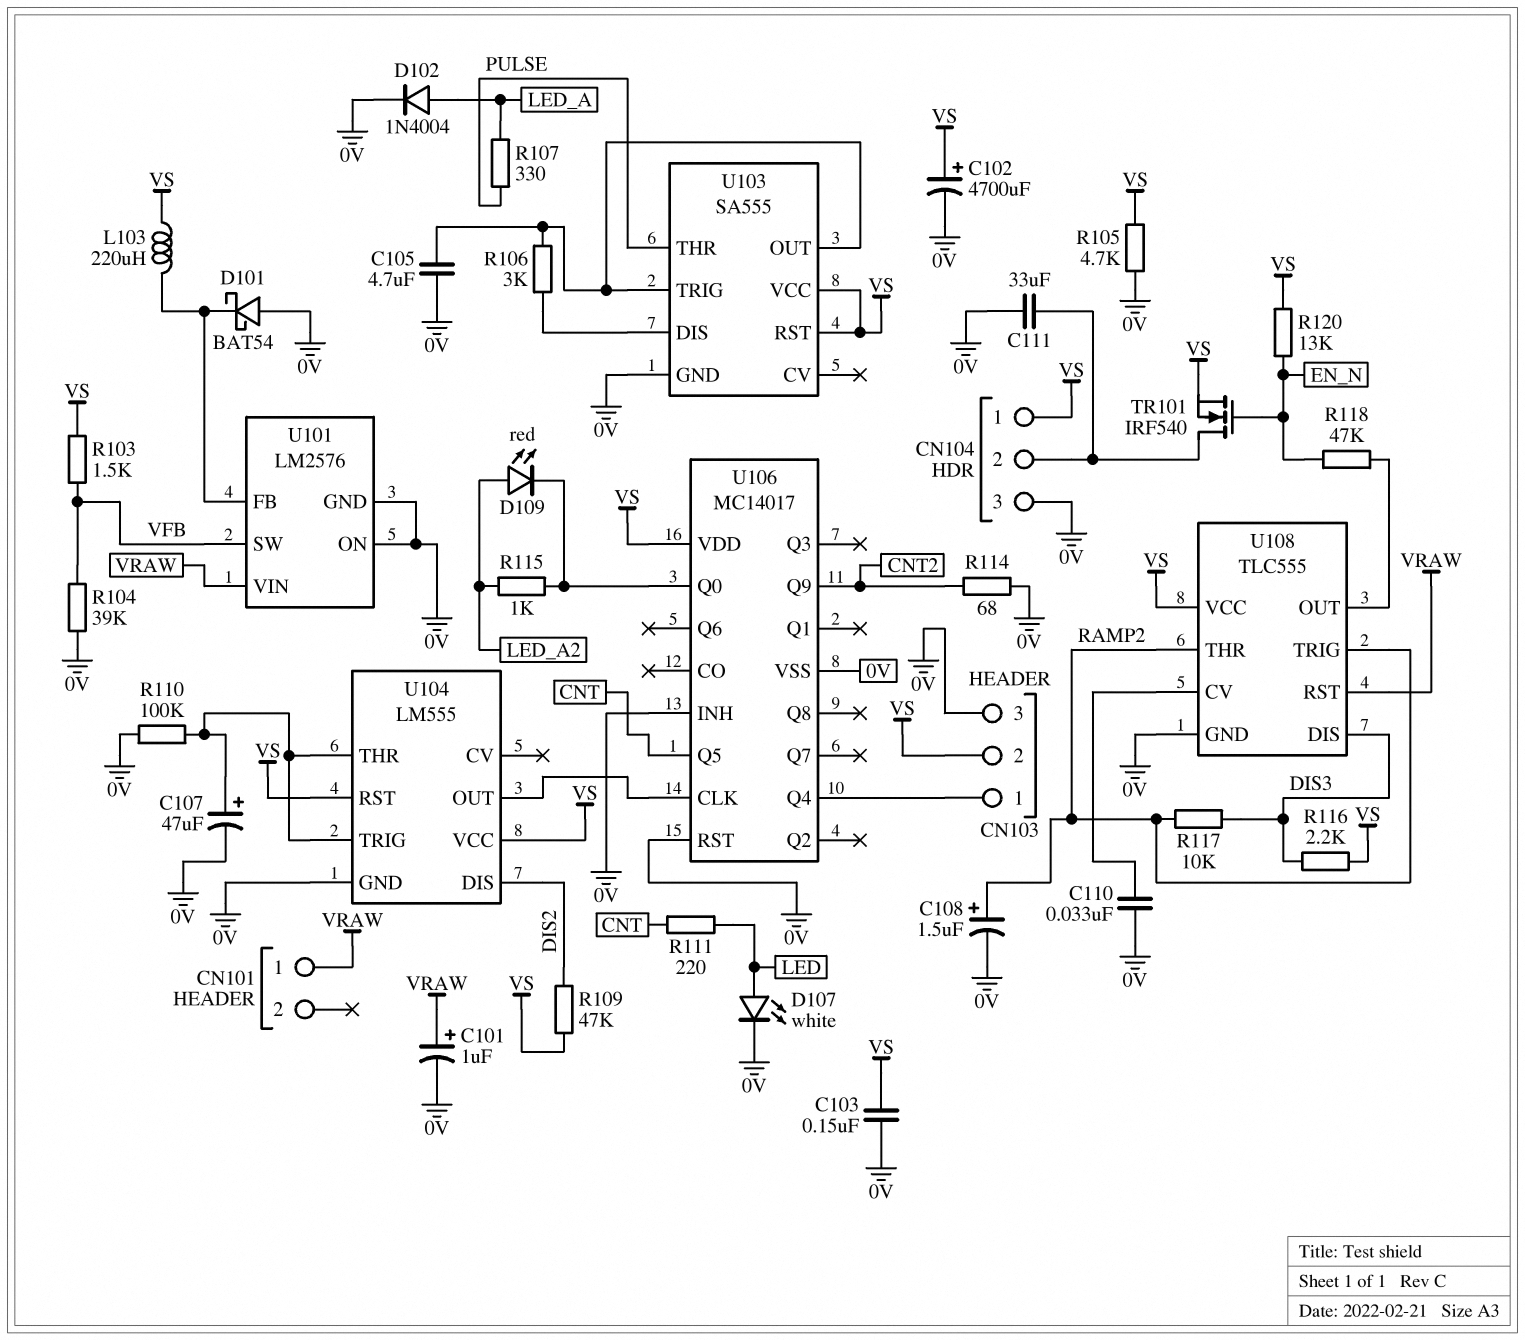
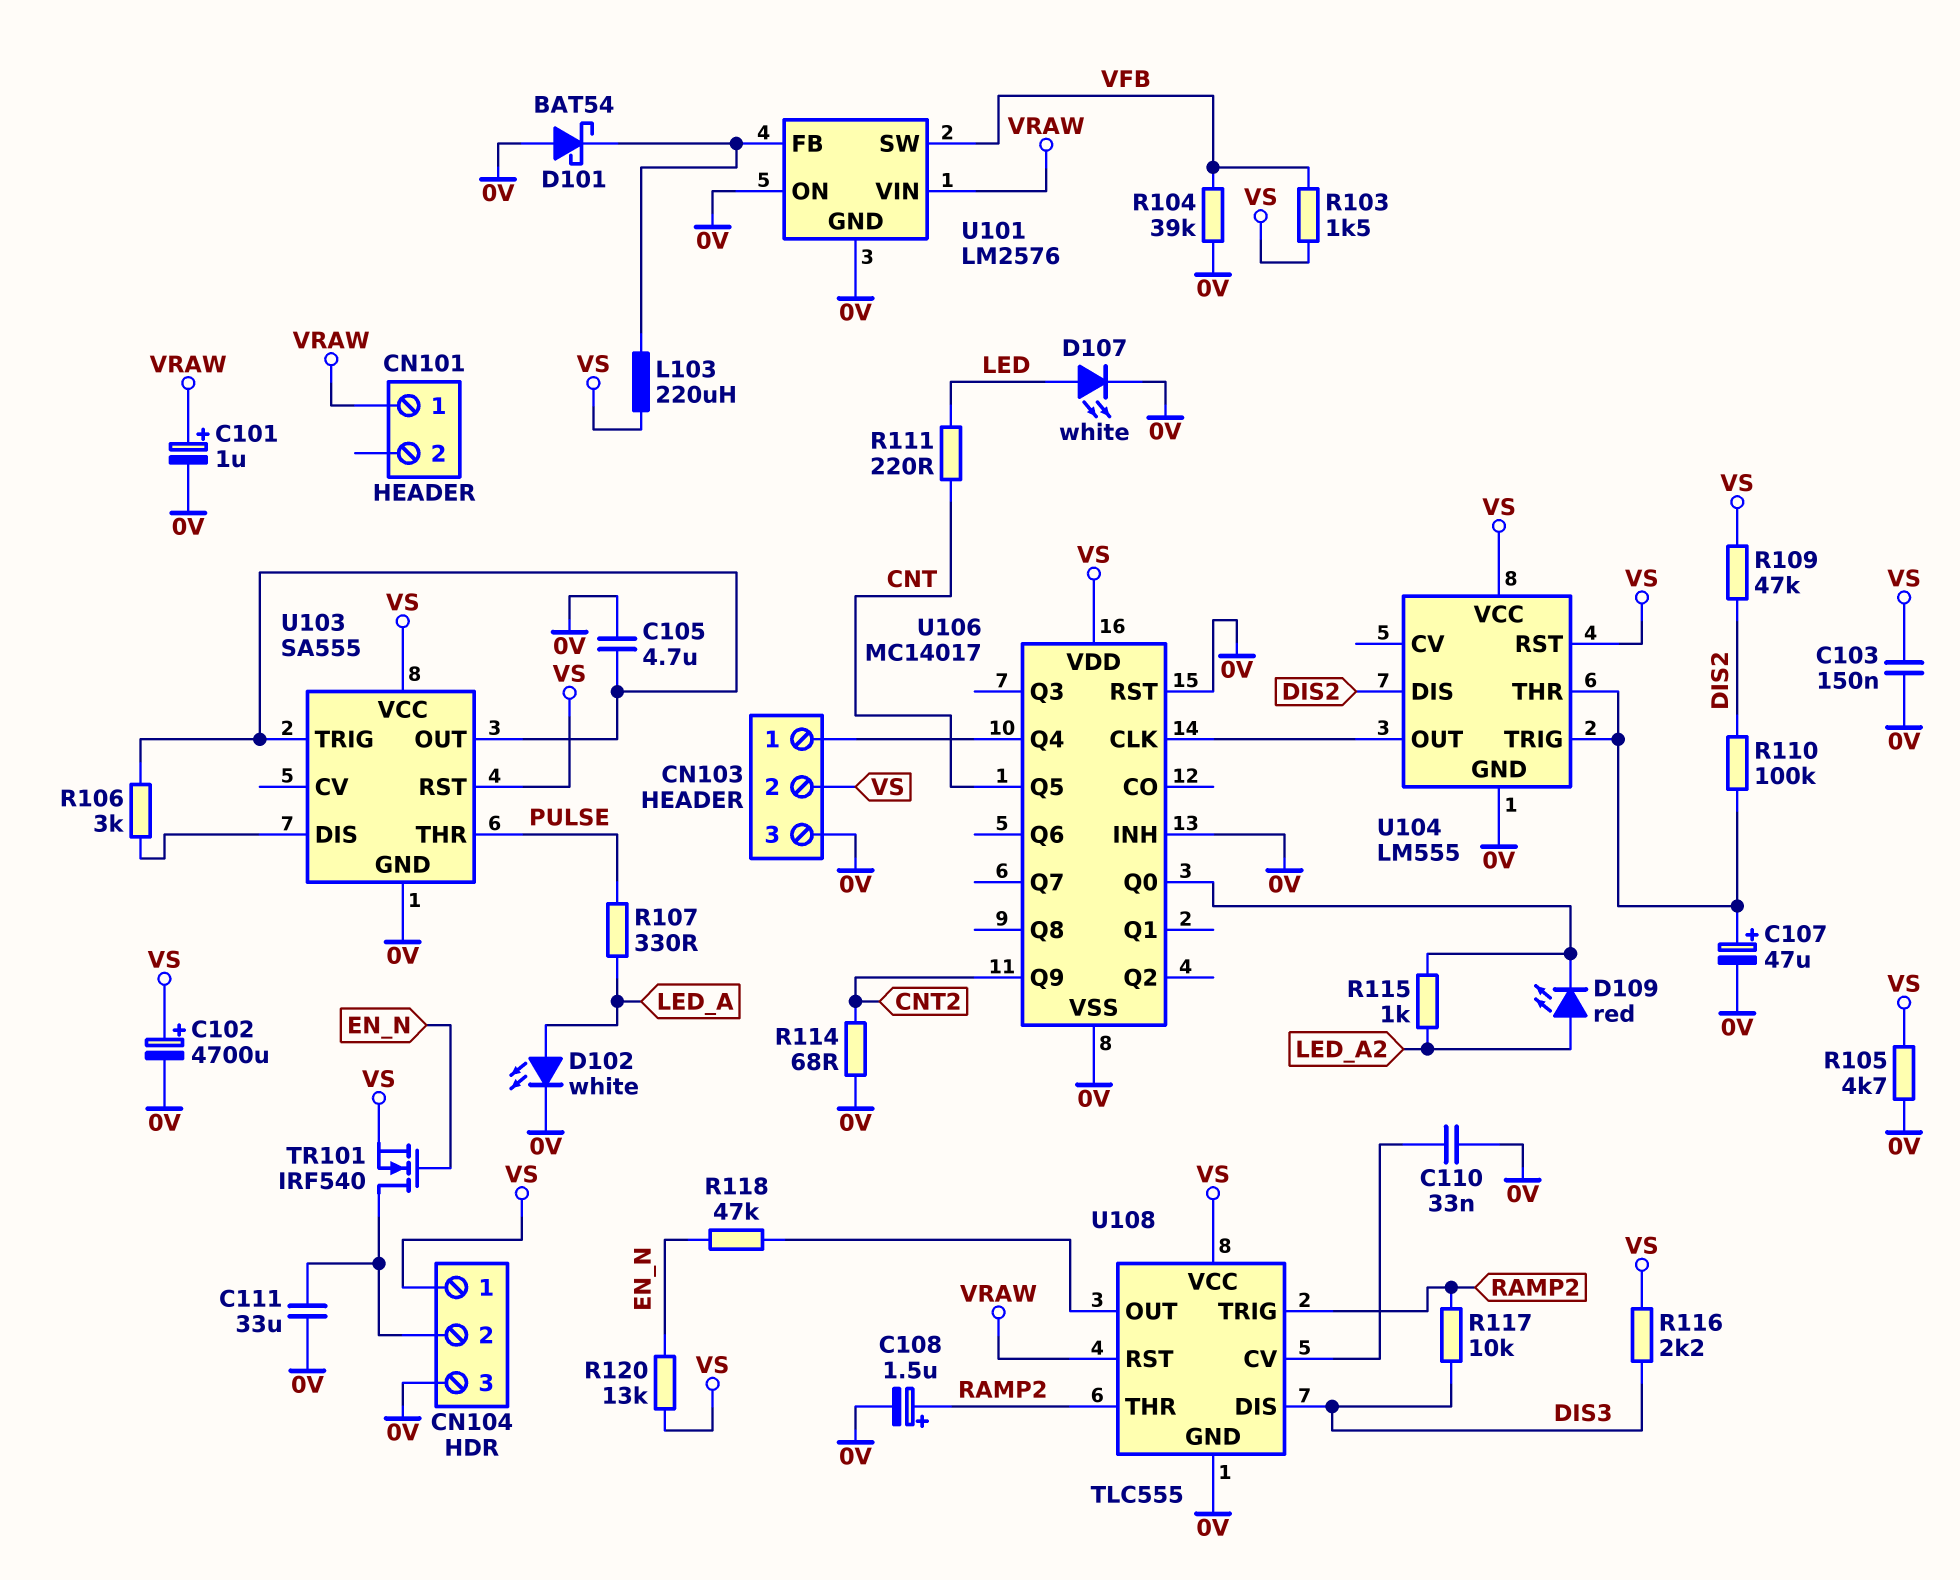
D102: diode 1N4004 (A LED_A, K 0V) -> LED white (A LED_A, K 0V)
R110: 100k (0V, U104/THR) -> 100k (DIS2, U104/THR)

